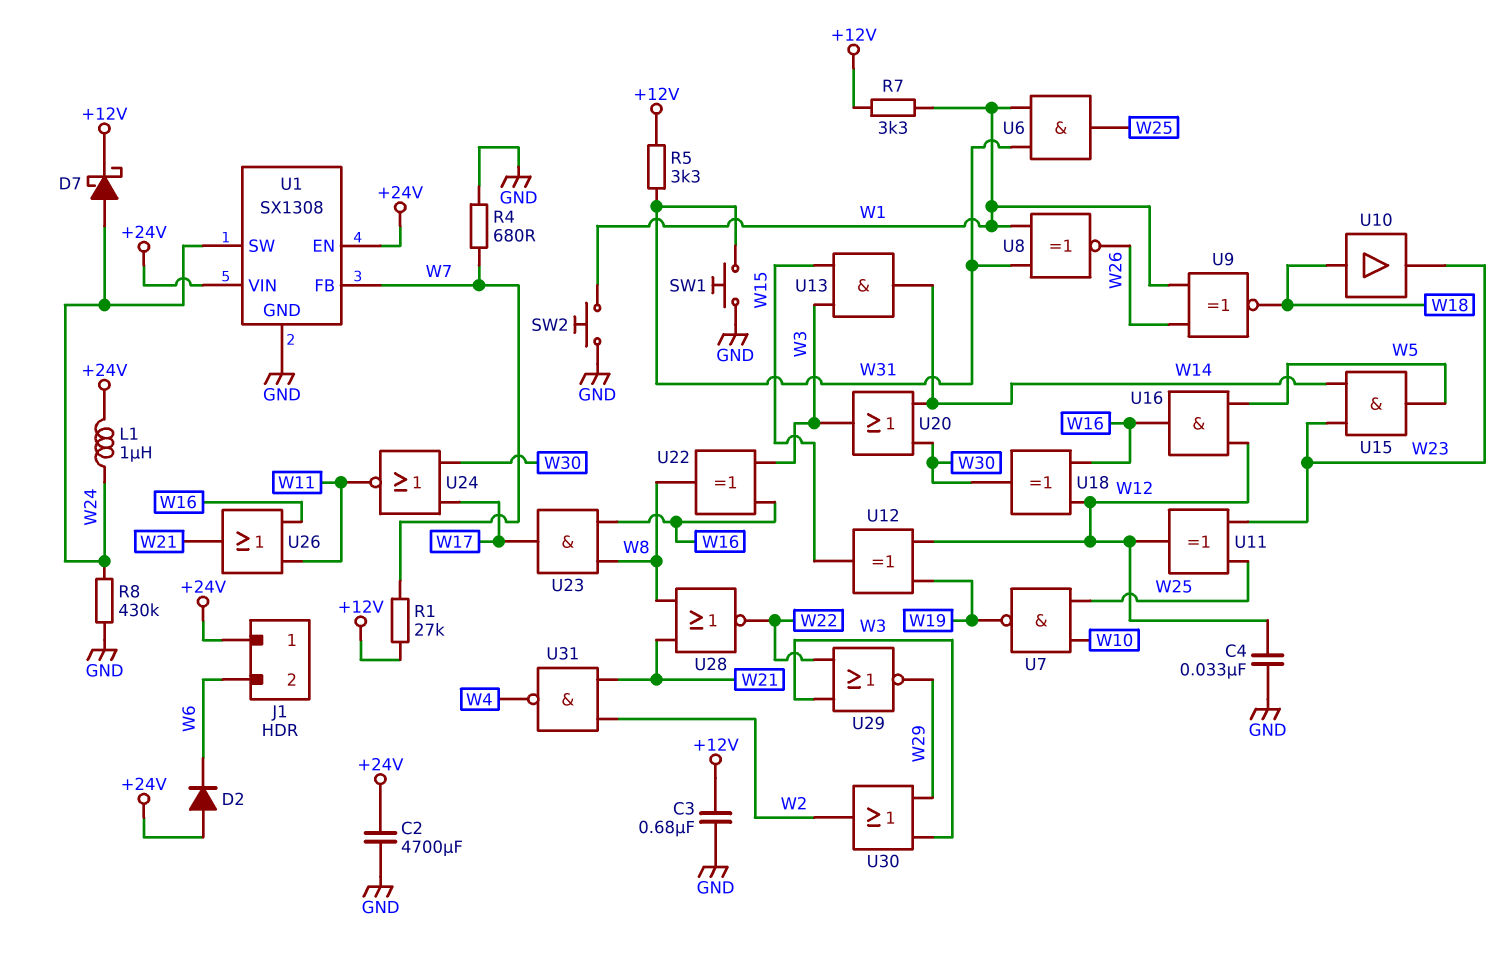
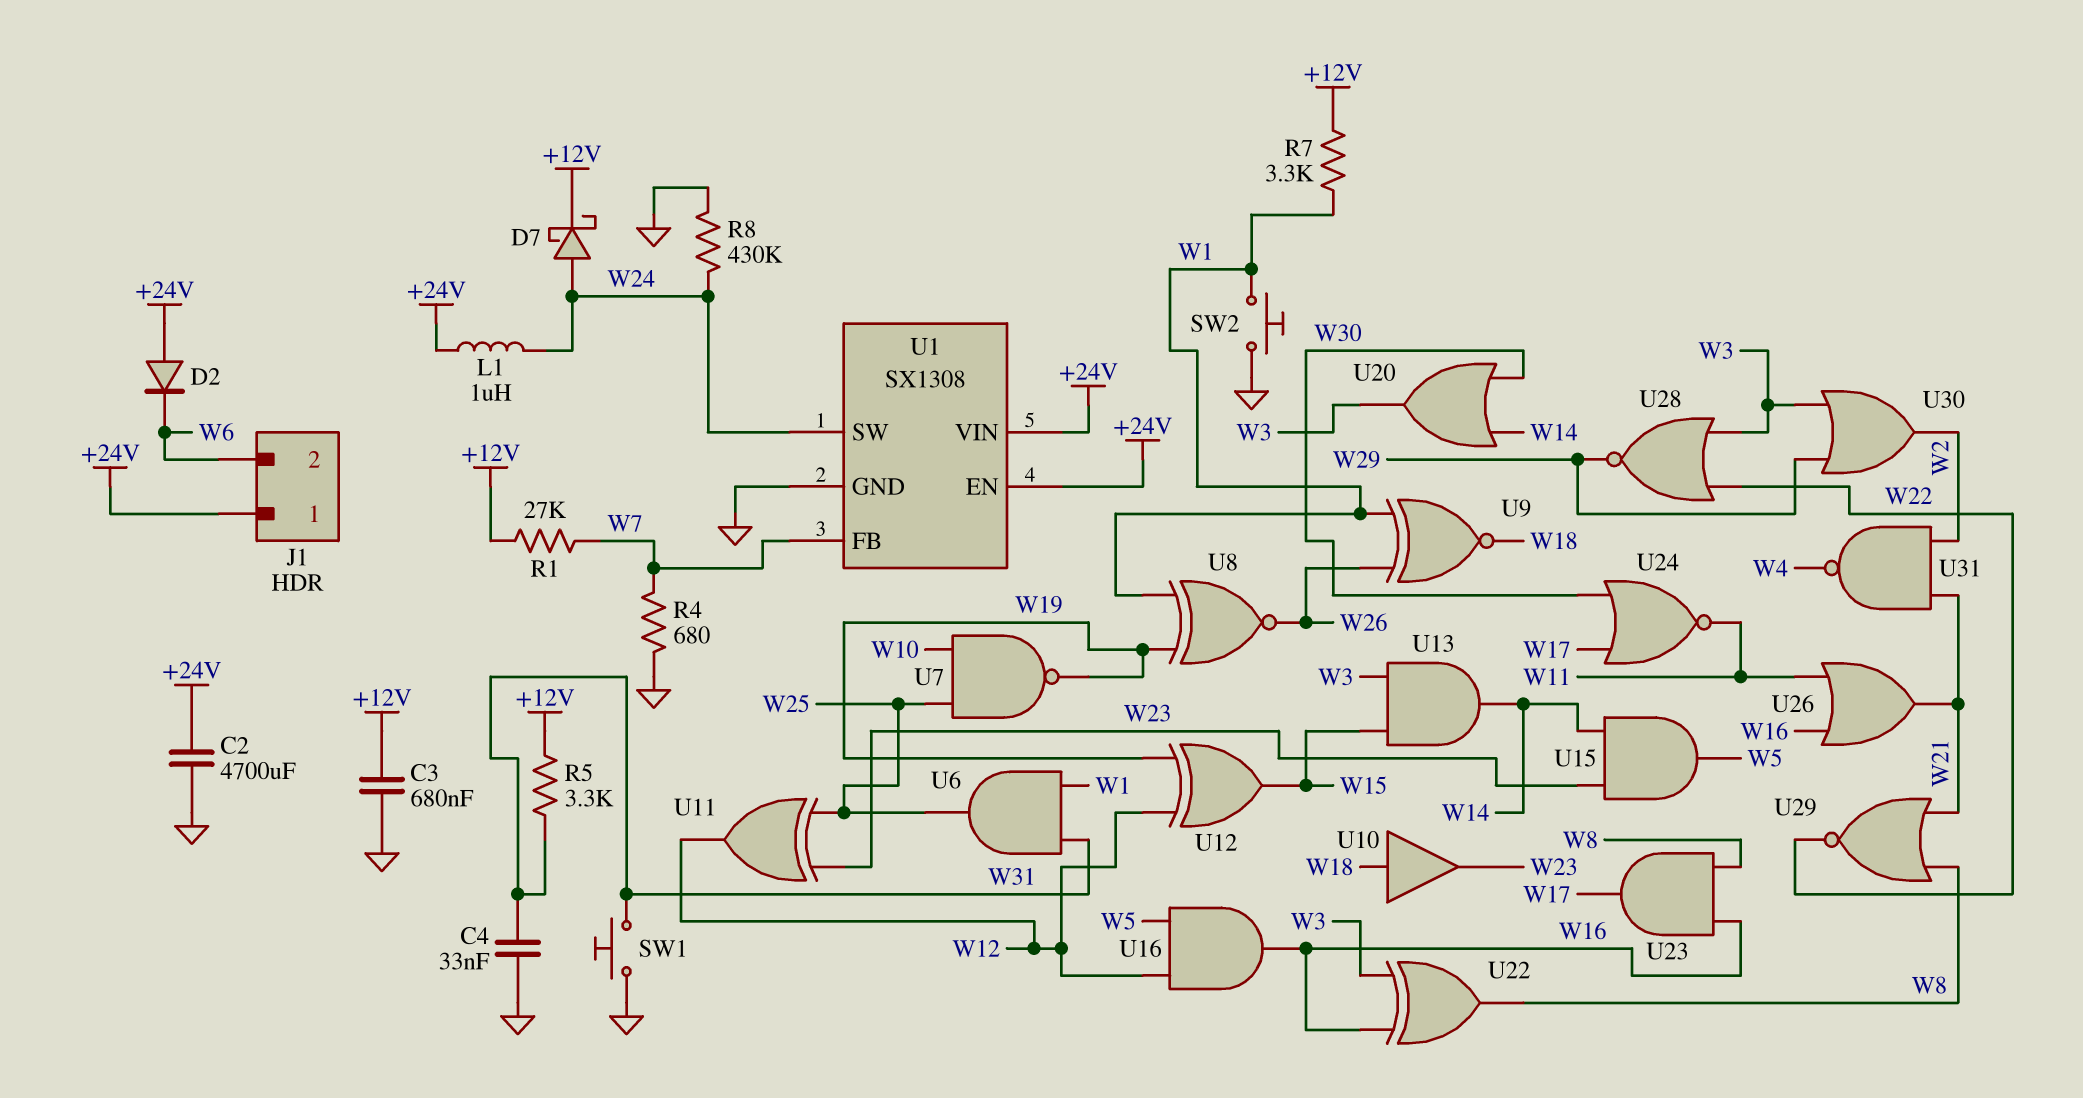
C4: 33nF (GND, W12) -> 33nF (GND, W31)
U8: XNOR (in W1, in W31, out W26) -> XNOR (in W1, in W19, out W26)
U18: XOR (in W12, in W16, out W30) -> none
U28: NOR (in W8, in W21, out W22) -> NOR (in W3, in W22, out W29)
U29: NOR (in W3, in W22, out W29) -> NOR (in W8, in W21, out W22)

